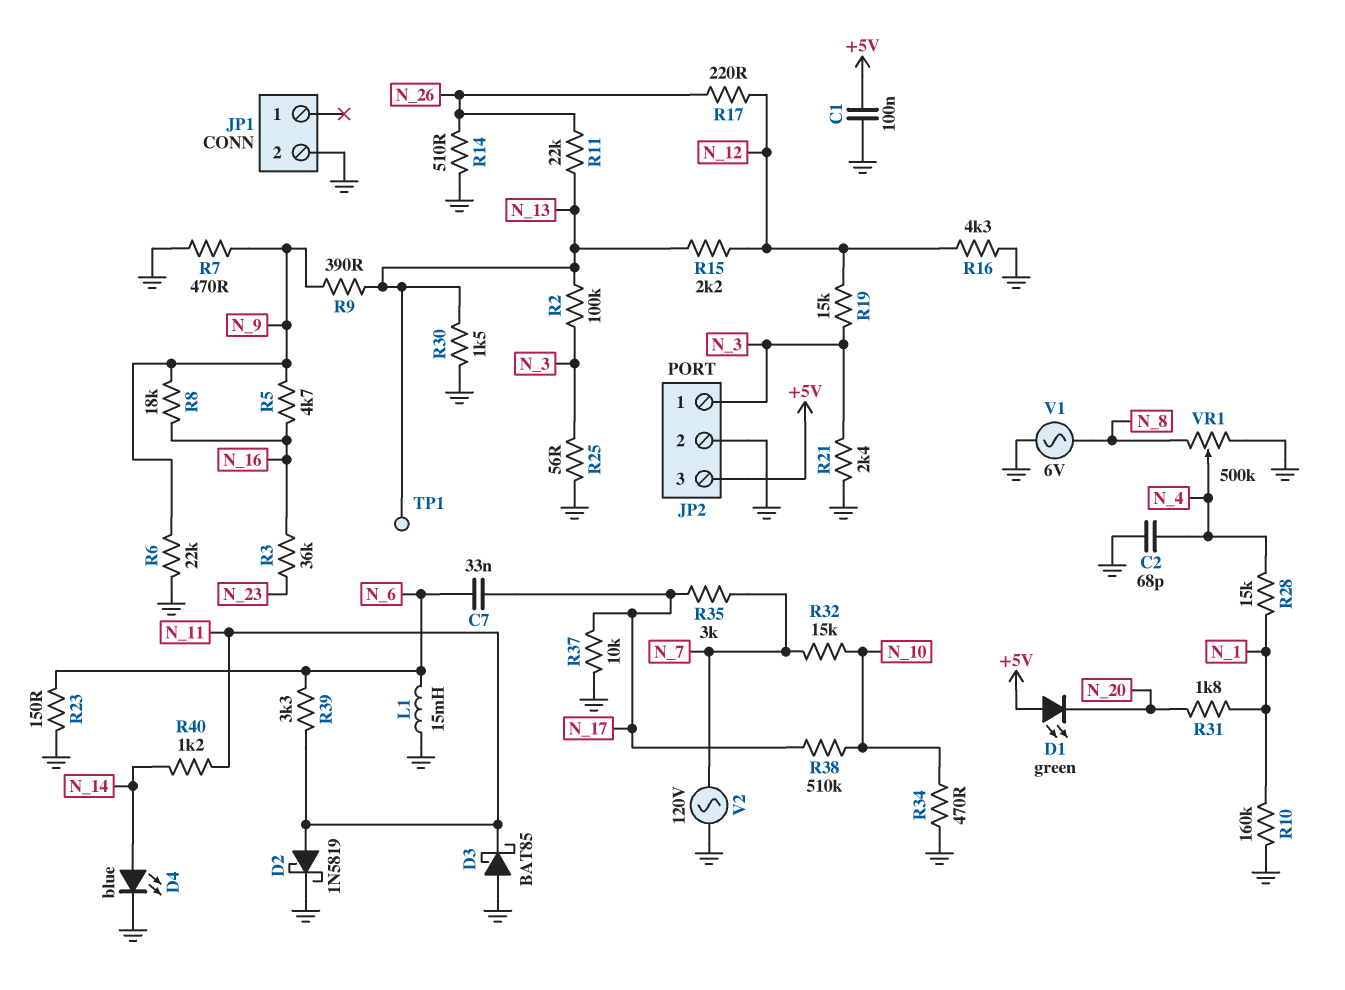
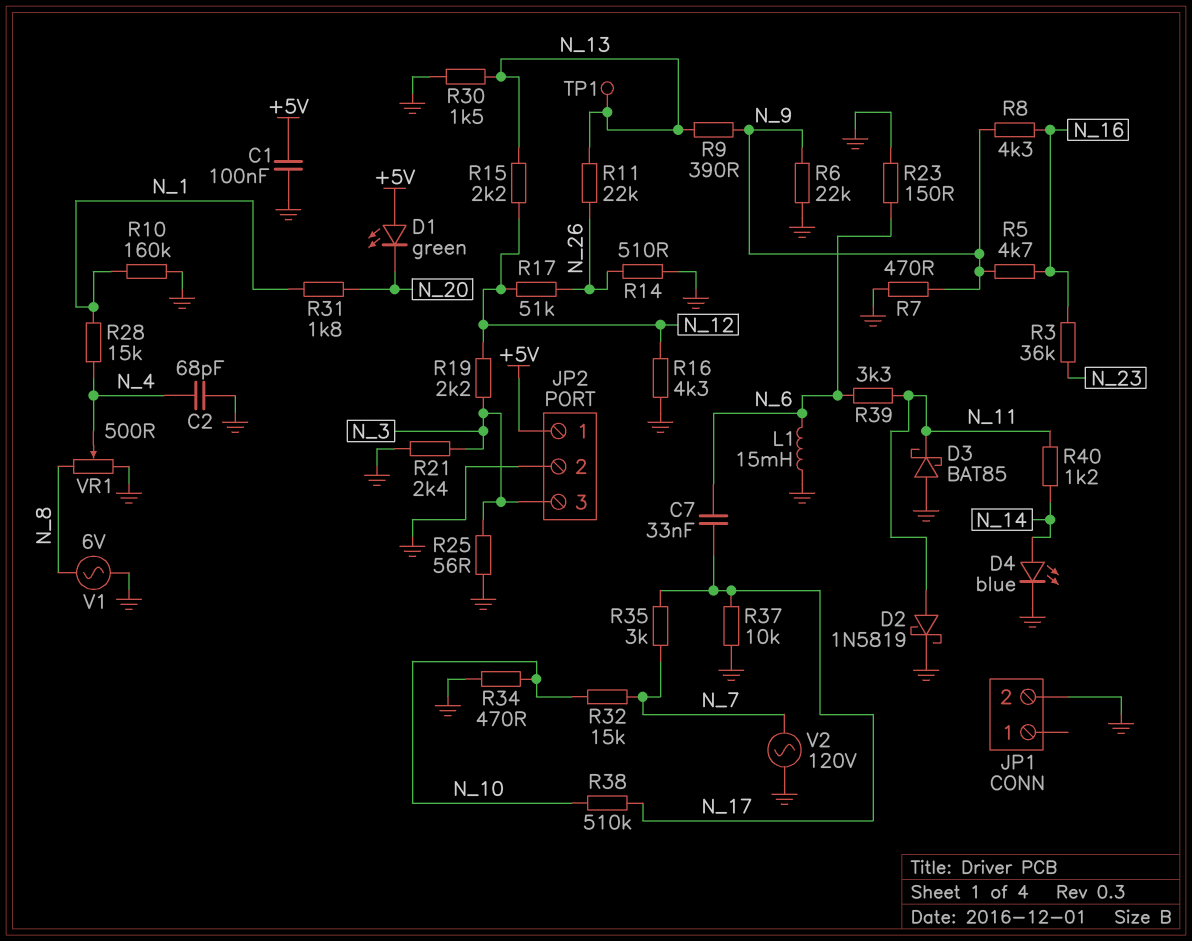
JP2 pin 1: N_3 -> +5V
JP2 pin 3: +5V -> N_3
R2: 100k (N_3, N_13) -> none
R8: 18k (N_9, N_16) -> 4.3k (N_9, N_16)
R17: 220 (N_12, N_26) -> 51k (N_12, N_26)
R19: 15k (N_3, N_12) -> 2.2k (N_3, N_12)
VR1: 500k (GND, N_8, wiper N_4) -> 500 (GND, N_8, wiper N_4)

